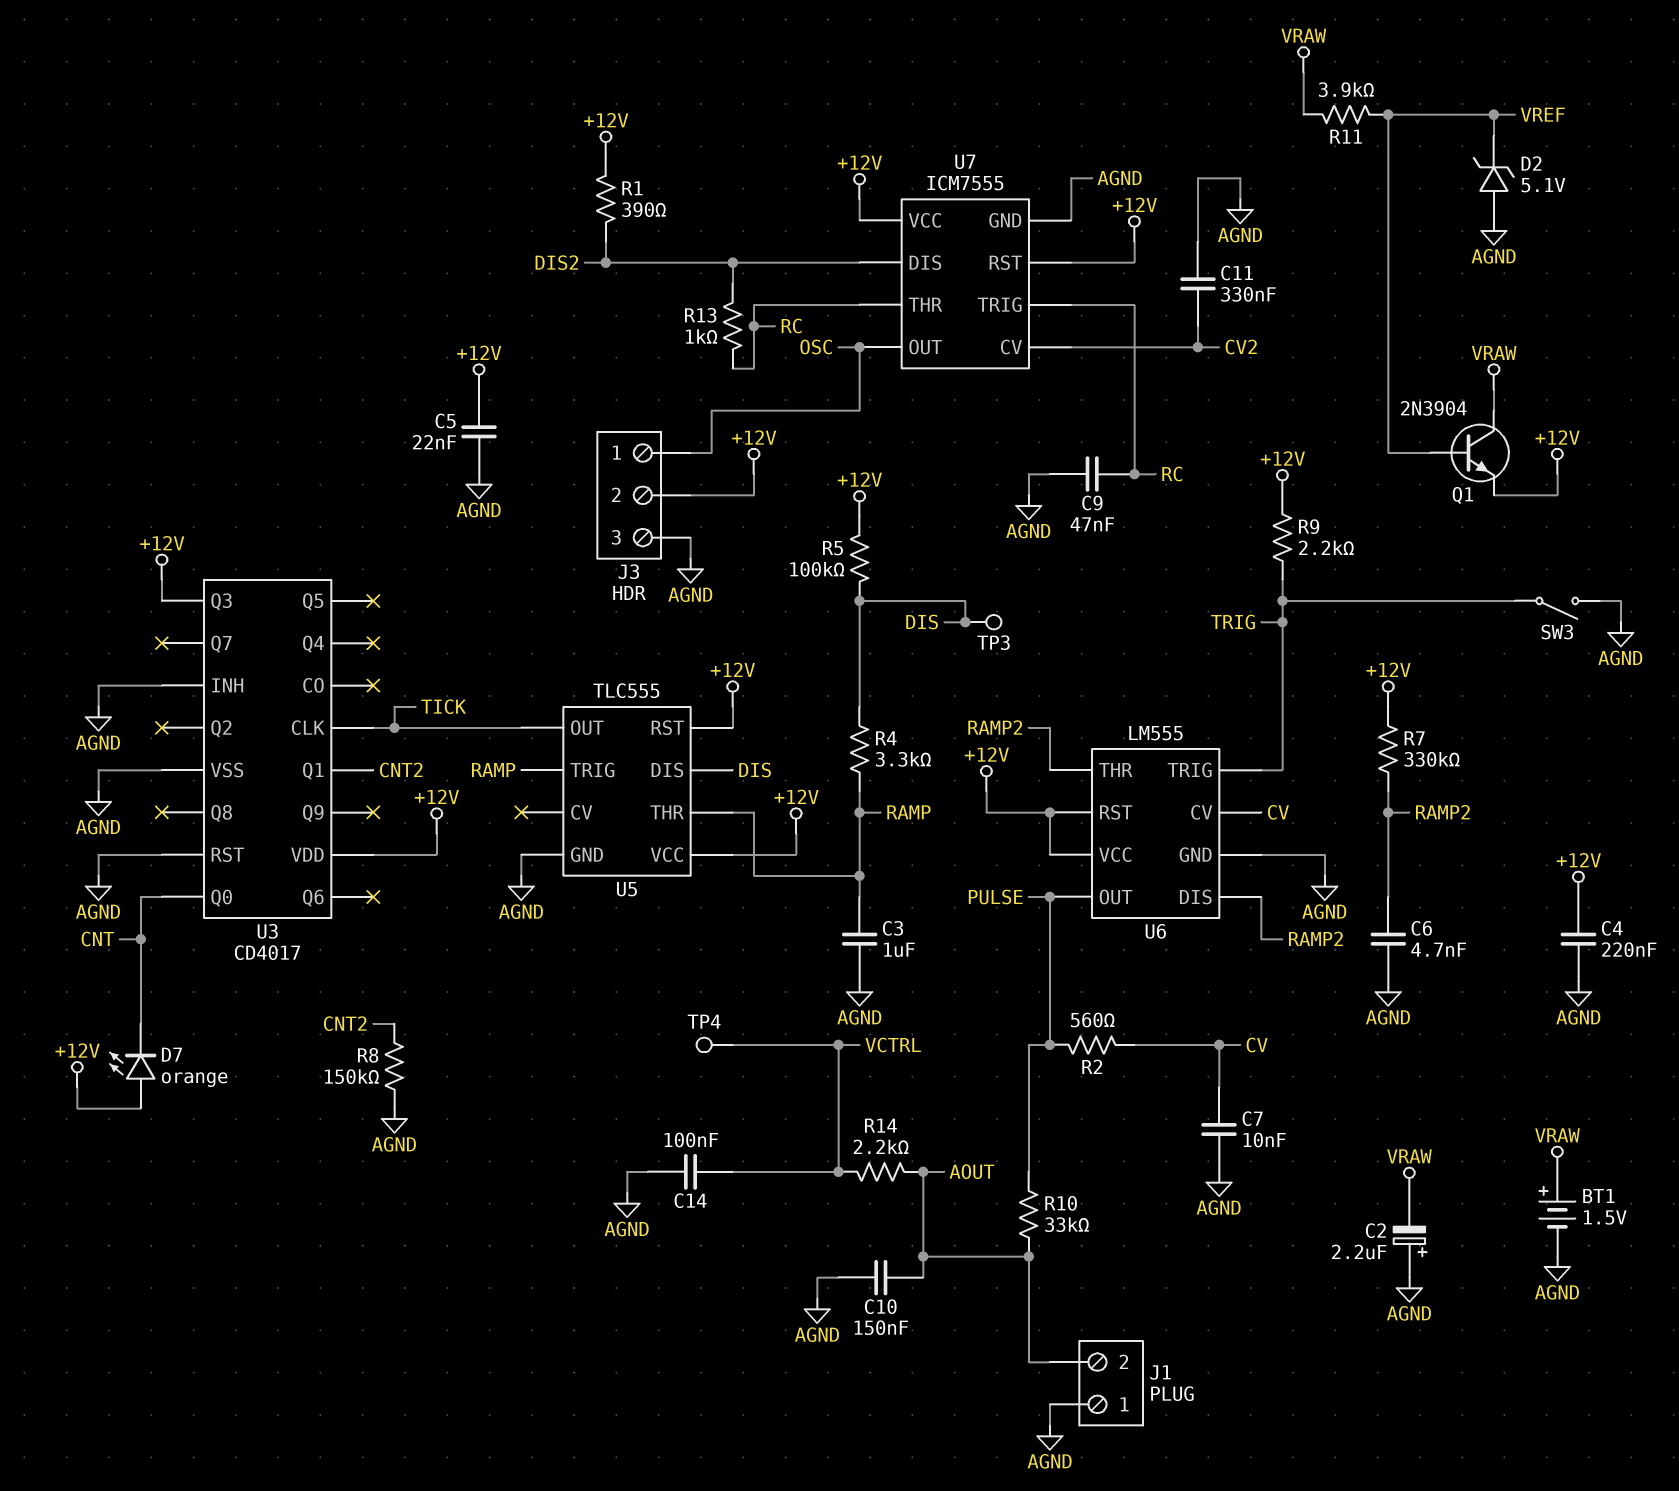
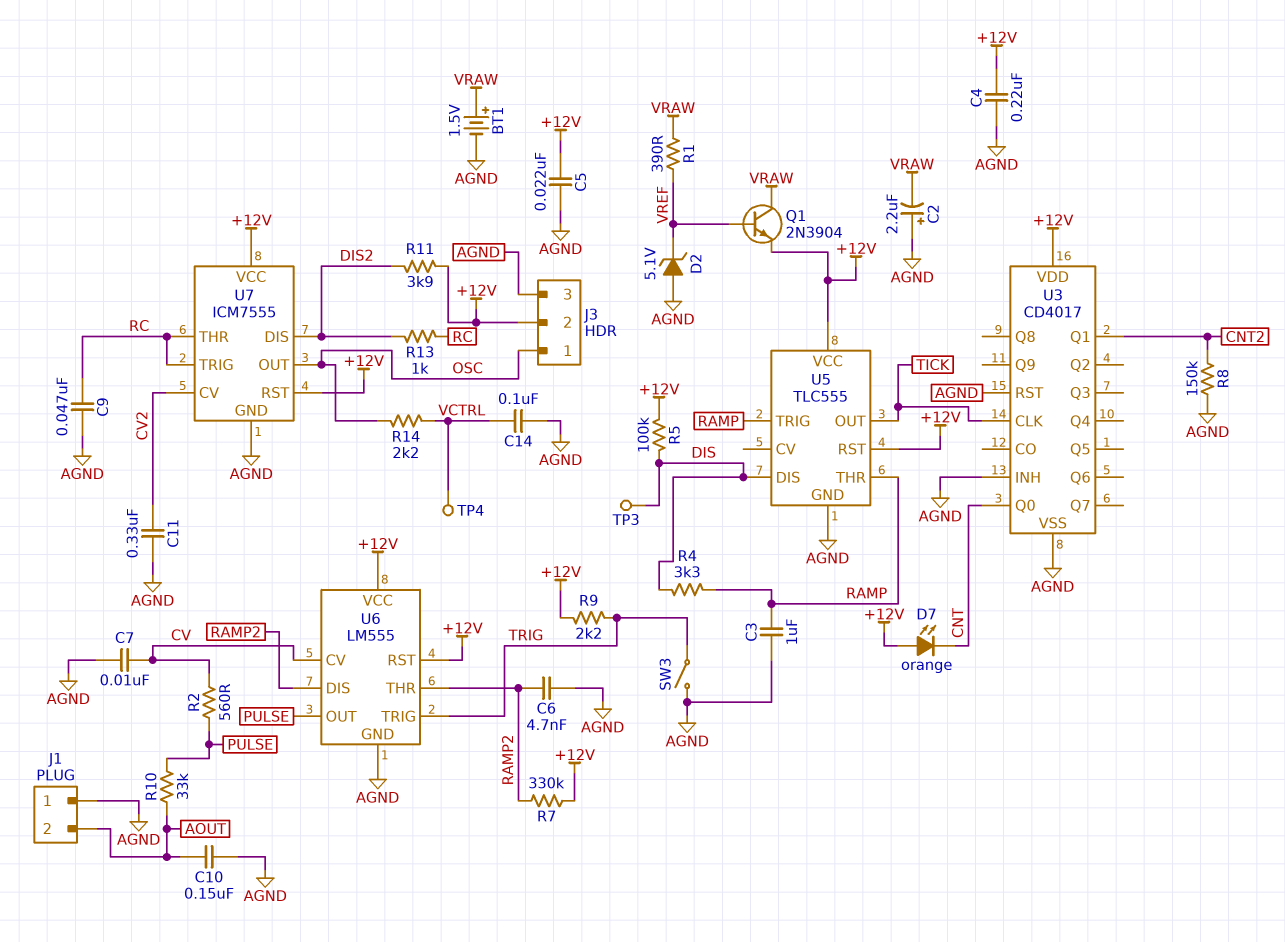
R1: 390 (+12V, DIS2) -> 390 (VRAW, VREF)
R11: 3.9k (VRAW, VREF) -> 3.9k (+12V, DIS2)
R14: 2.2k (AOUT, VCTRL) -> 2.2k (OSC, VCTRL)
U3 pin Q3: +12V -> none

